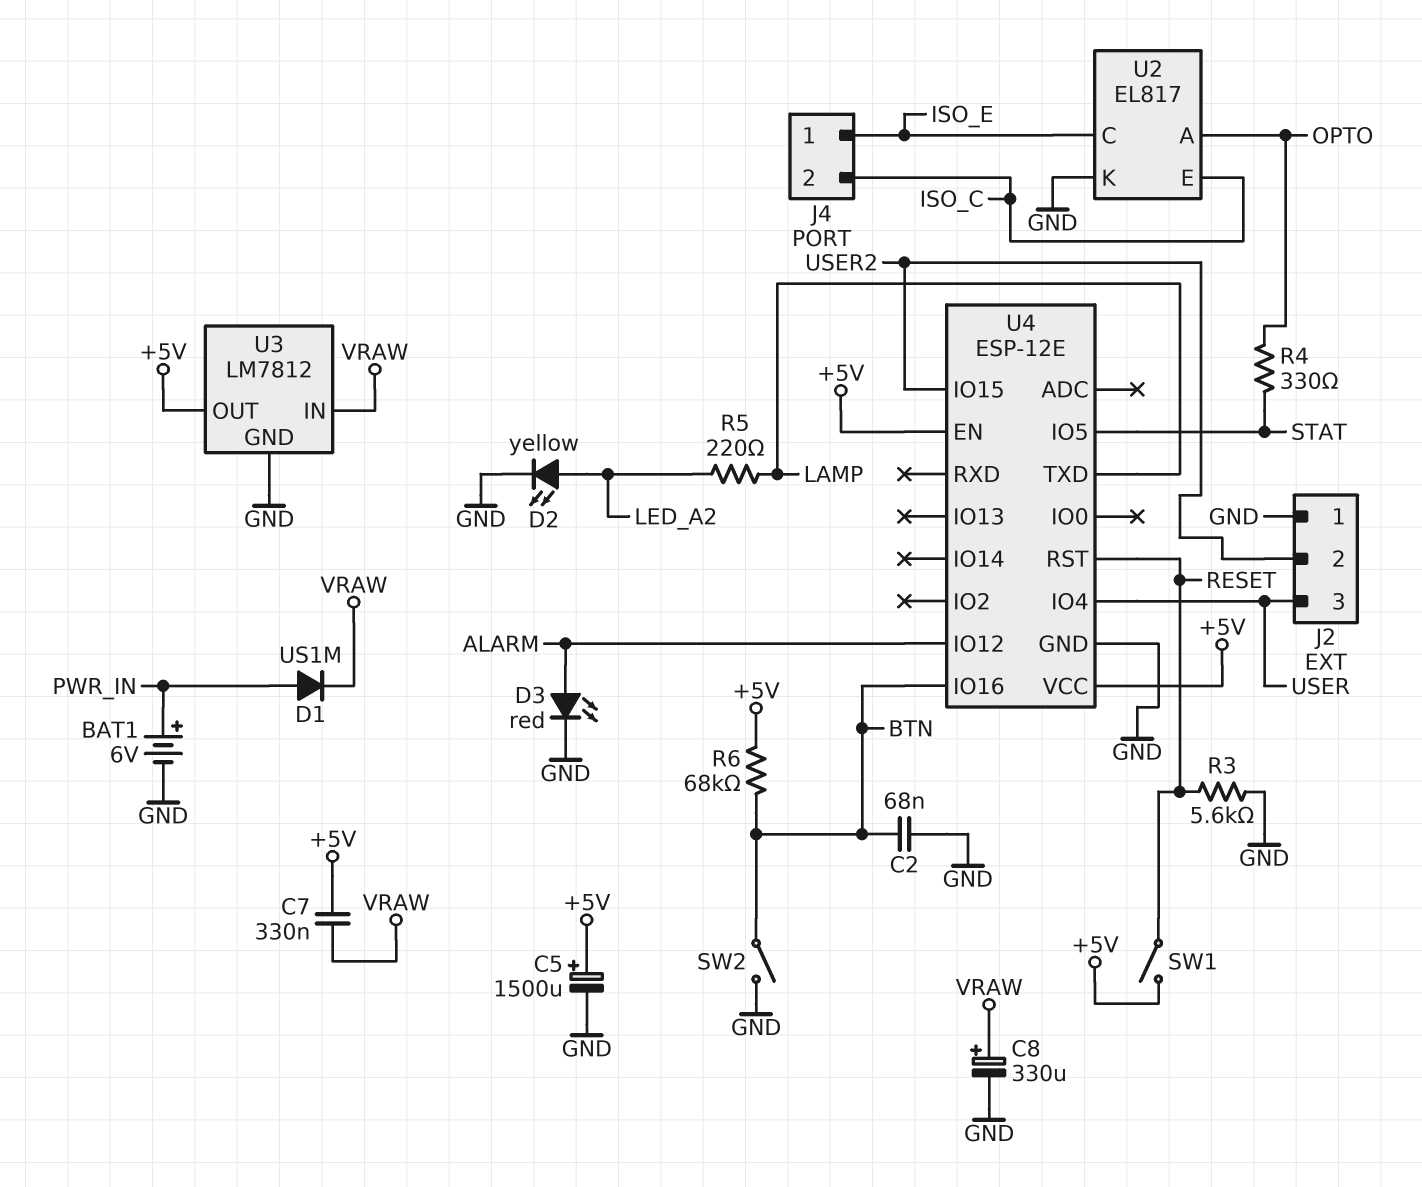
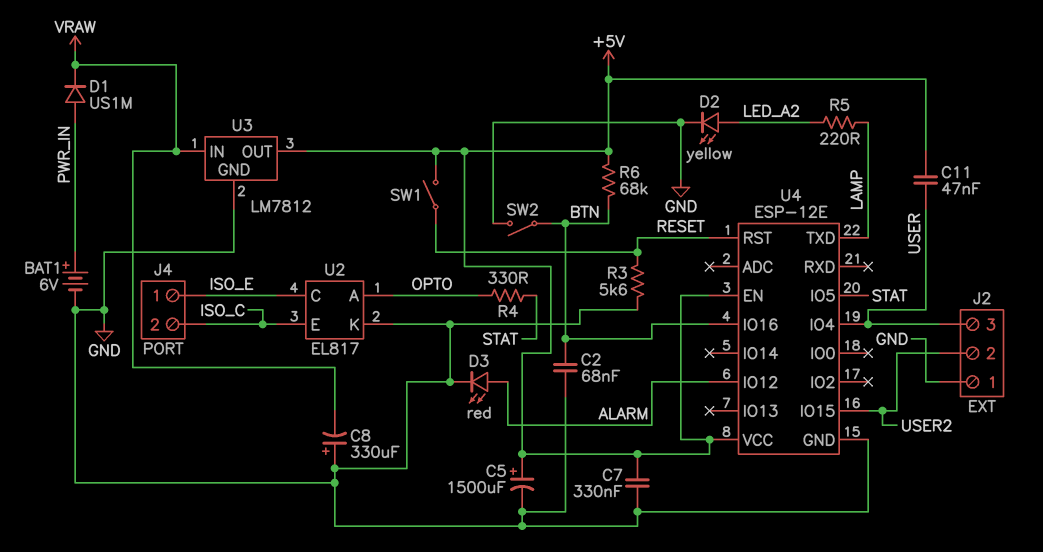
C7: 330nF (+5V, VRAW) -> 330nF (+5V, GND)
C8: 330uF (plus VRAW, minus GND) -> 330uF (plus GND, minus VRAW)
C11: none -> 47nF (+5V, USER)

